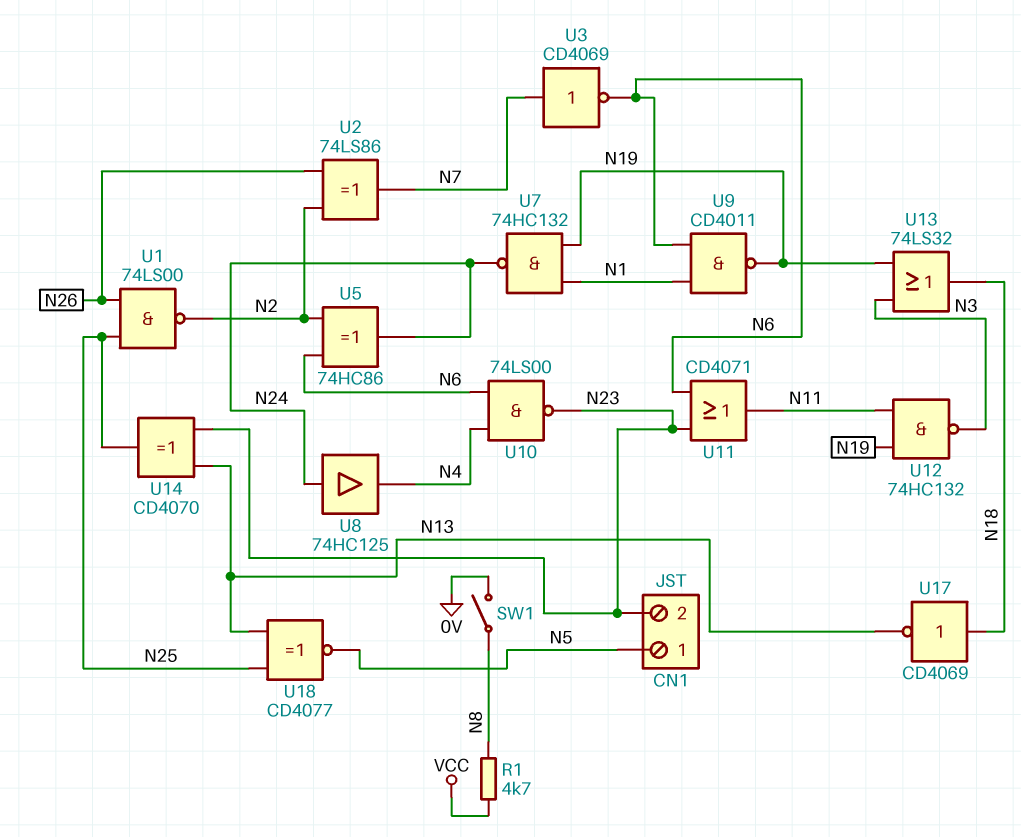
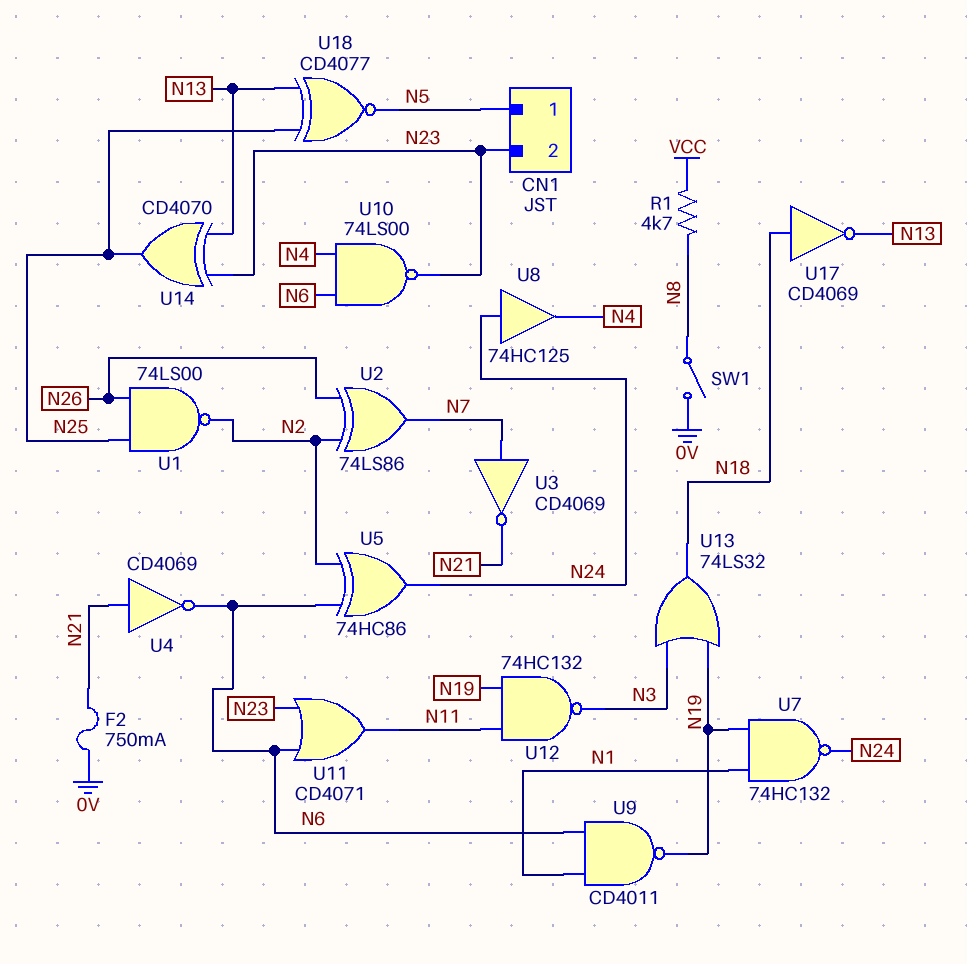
F2: none -> 750mA (0V, N21)
U3: NOT CD4069 (in N7, out N6) -> NOT CD4069 (in N7, out N21)
U4: none -> NOT CD4069 (in N21, out N6)

